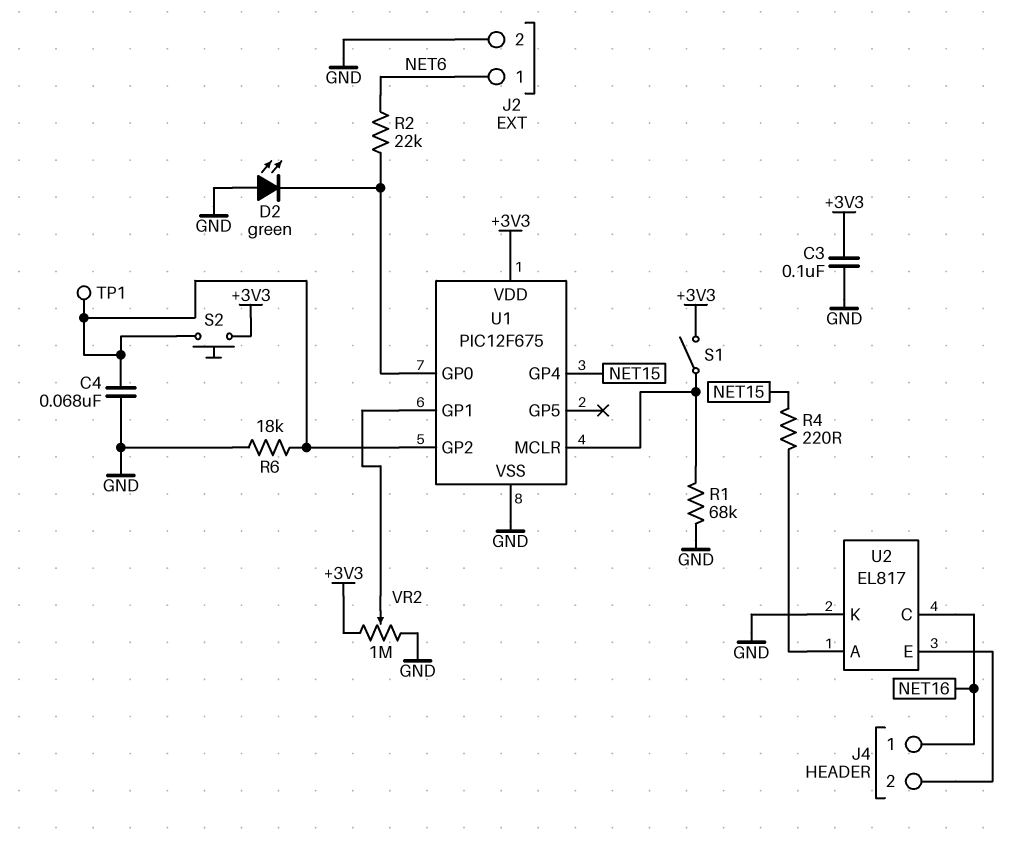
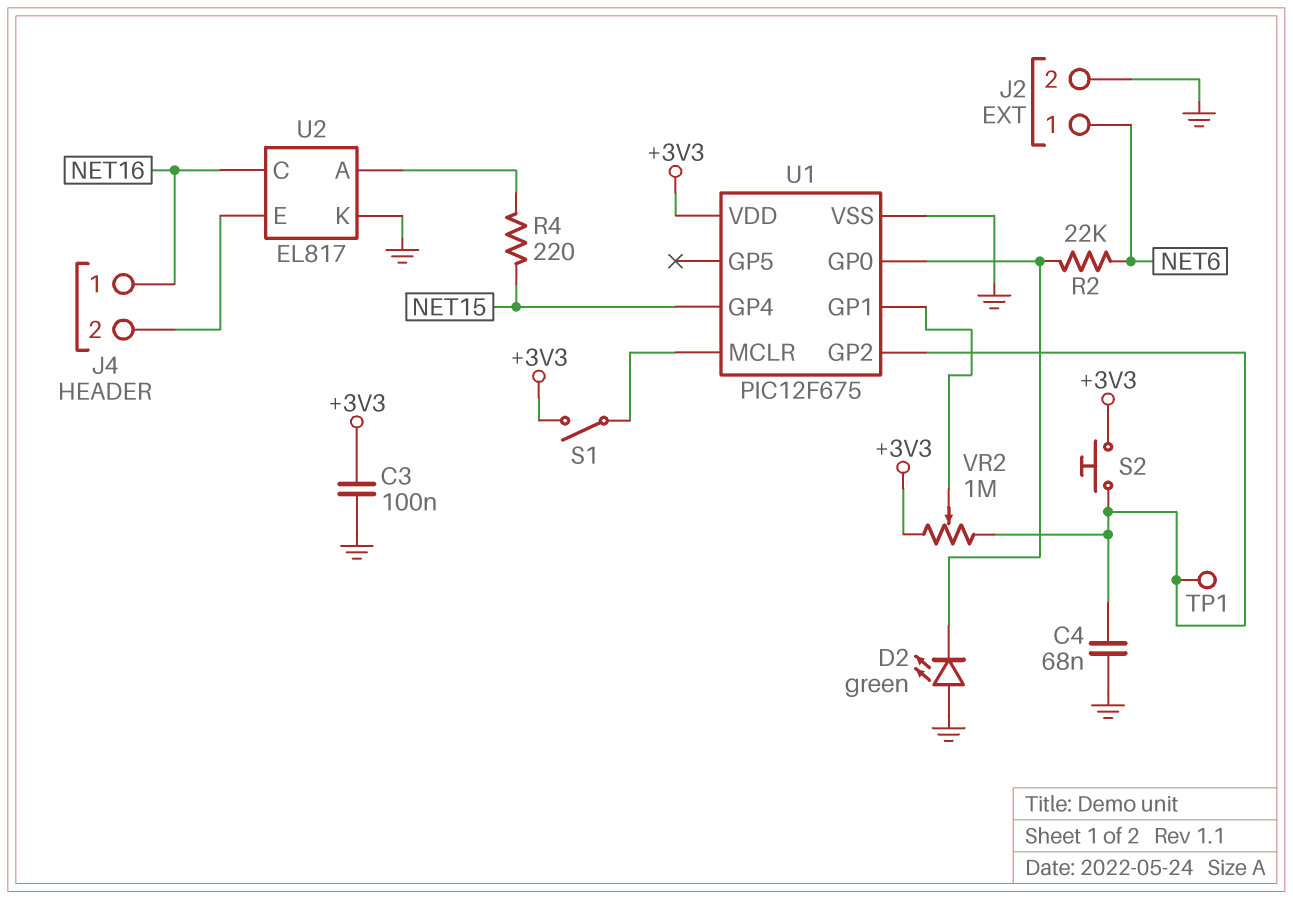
R1: 68k (GND, U1/MCLR) -> none
R6: 18k (GND, U1/GP2) -> none
VR2: 1M (+3V3, GND, wiper U1/GP1) -> 1M (+3V3, U1/GP2, wiper U1/GP1)

